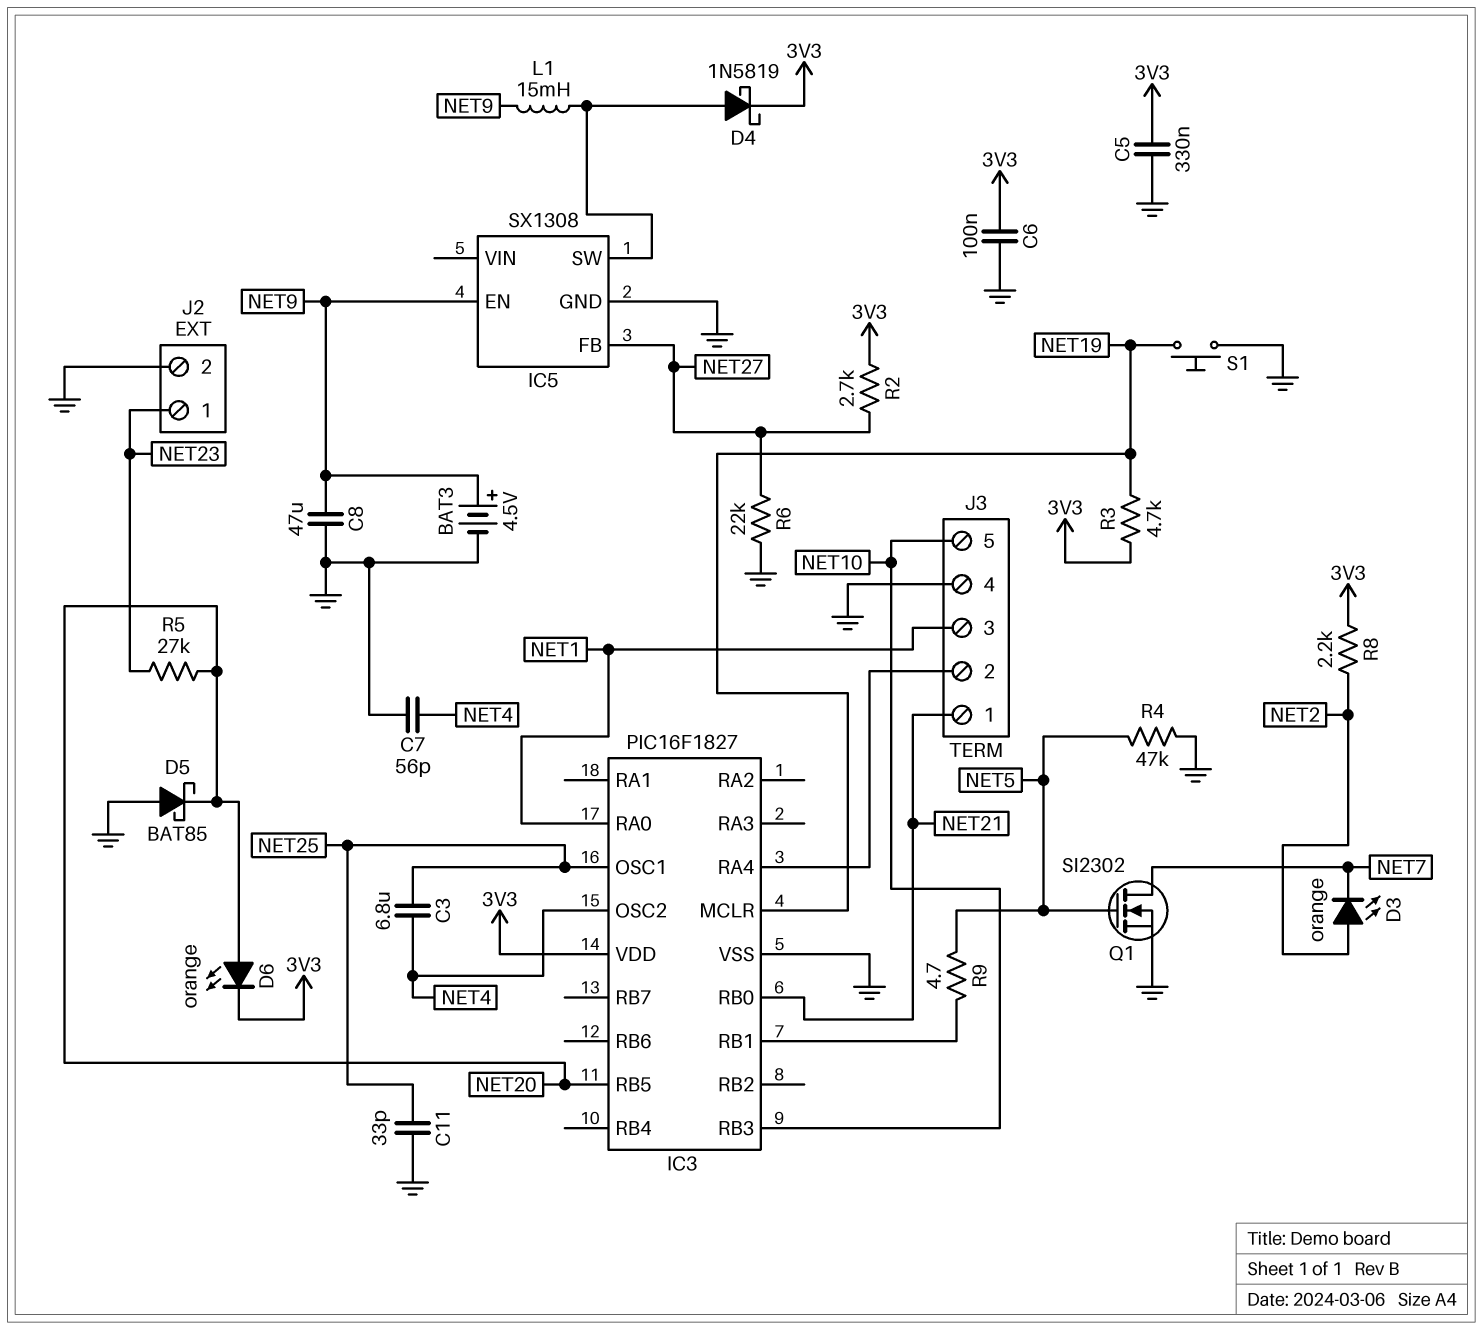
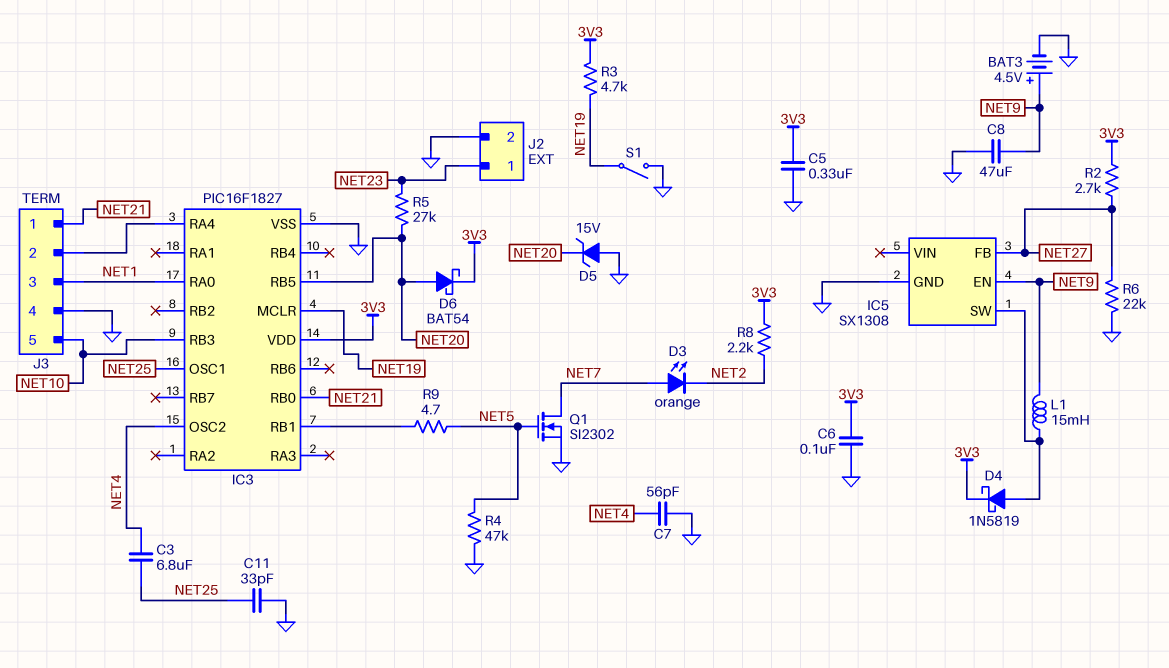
D3: LED orange (A NET2, K NET7) -> LED orange (A NET7, K NET2)
D5: schottky BAT85 (A GND, K NET20) -> zener 15V (A GND, K NET20)
D6: LED orange (A NET20, K 3V3) -> schottky BAT54 (A NET20, K 3V3)
S1: button (GND, NET19) -> switch (GND, NET19)

